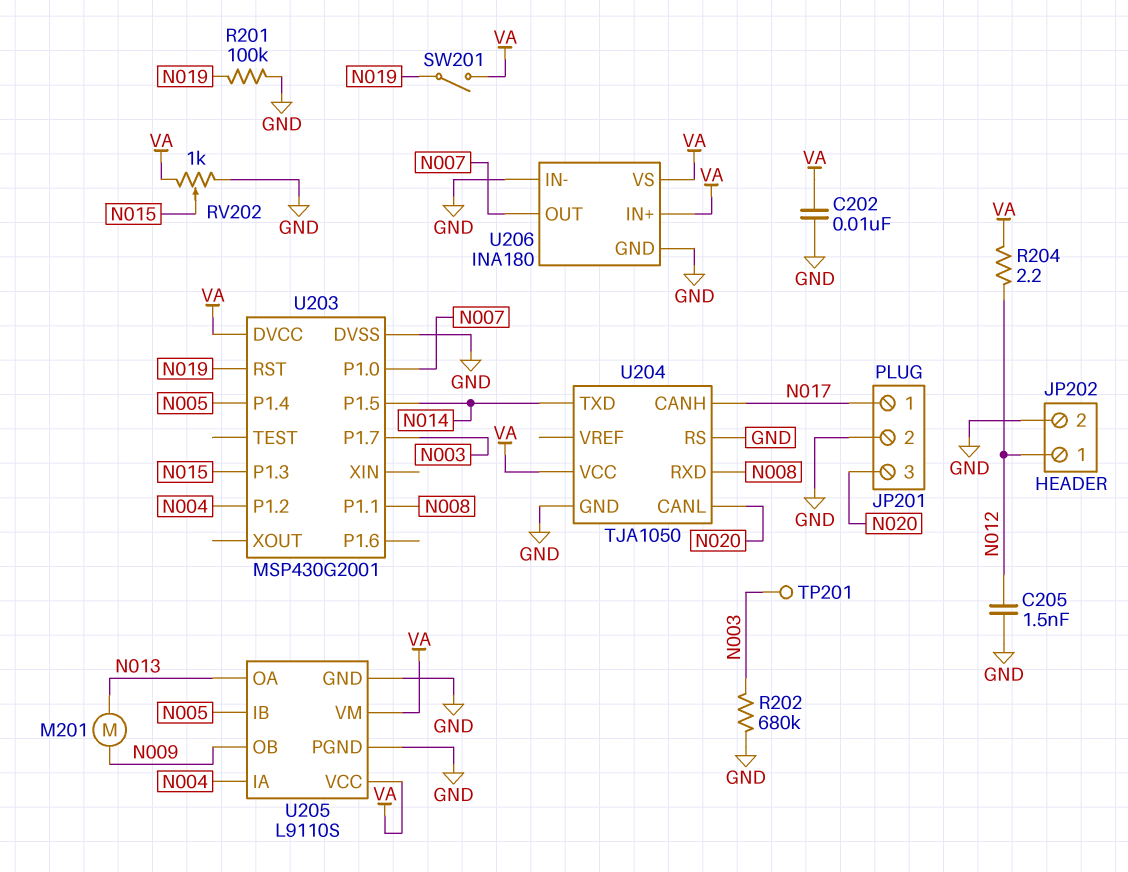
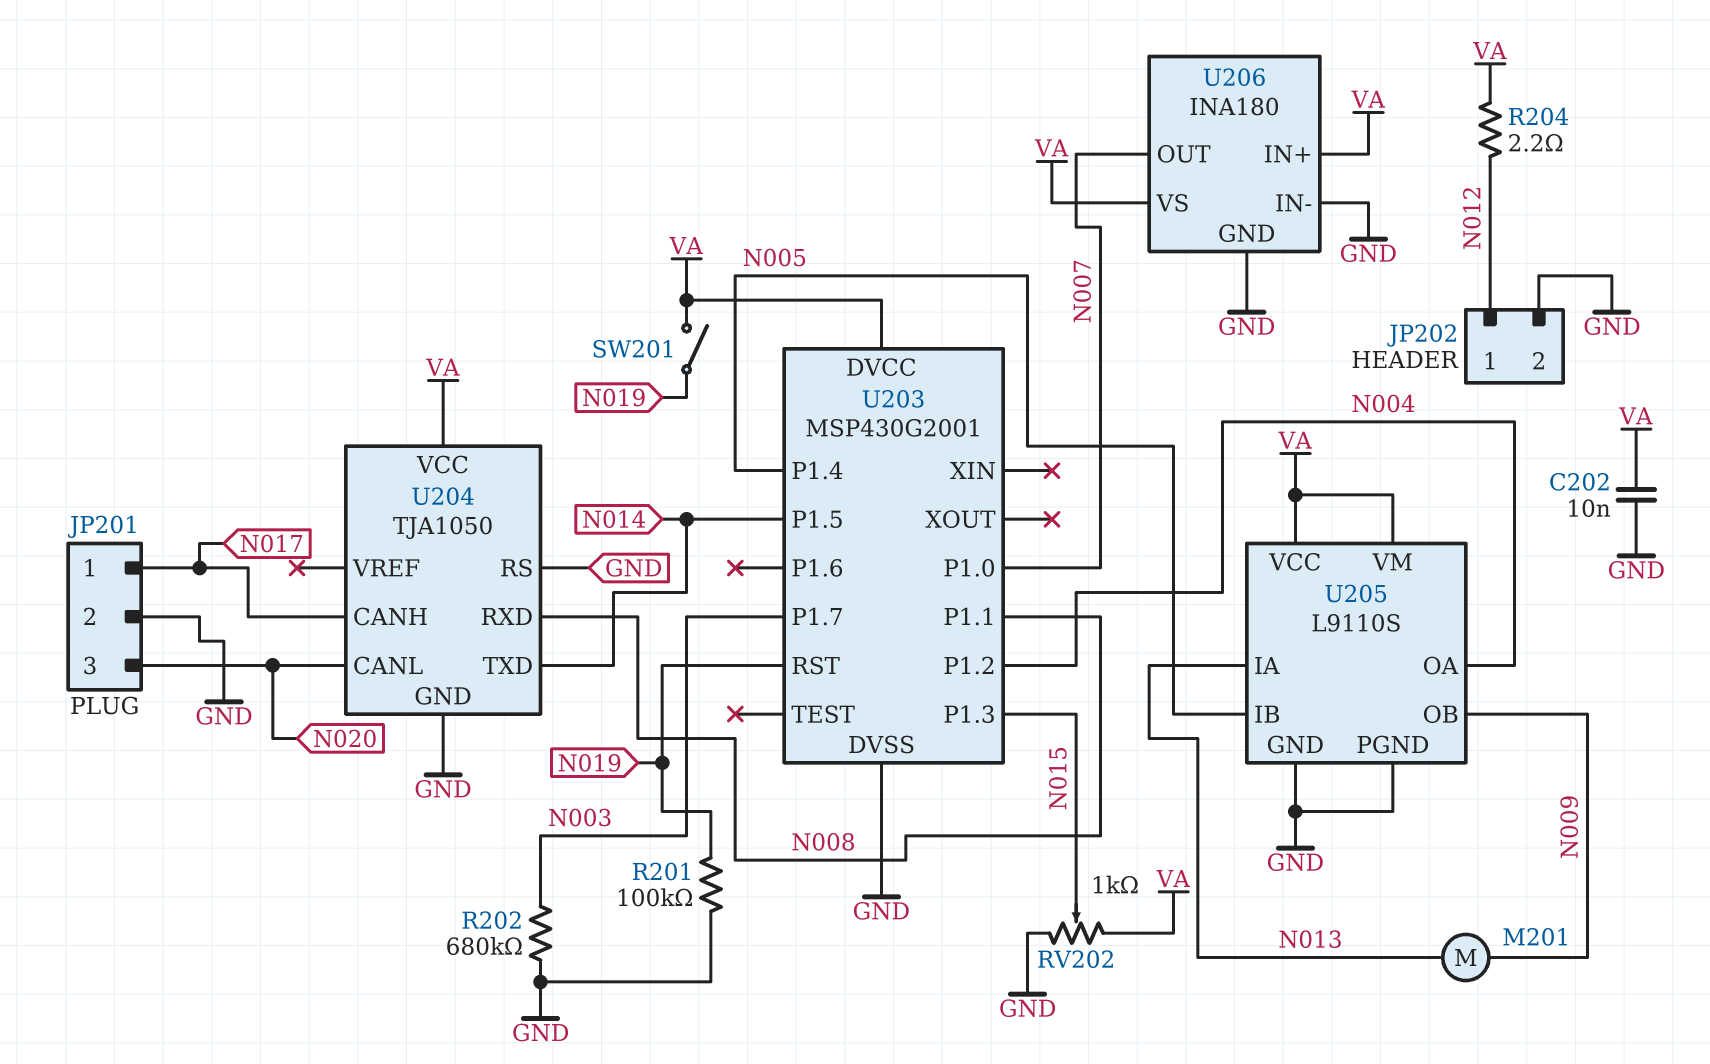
C205: 1.5nF (GND, N012) -> none
TP201: test point (N003) -> none
U205 pin IA: N004 -> N013
U205 pin OA: N013 -> N004

